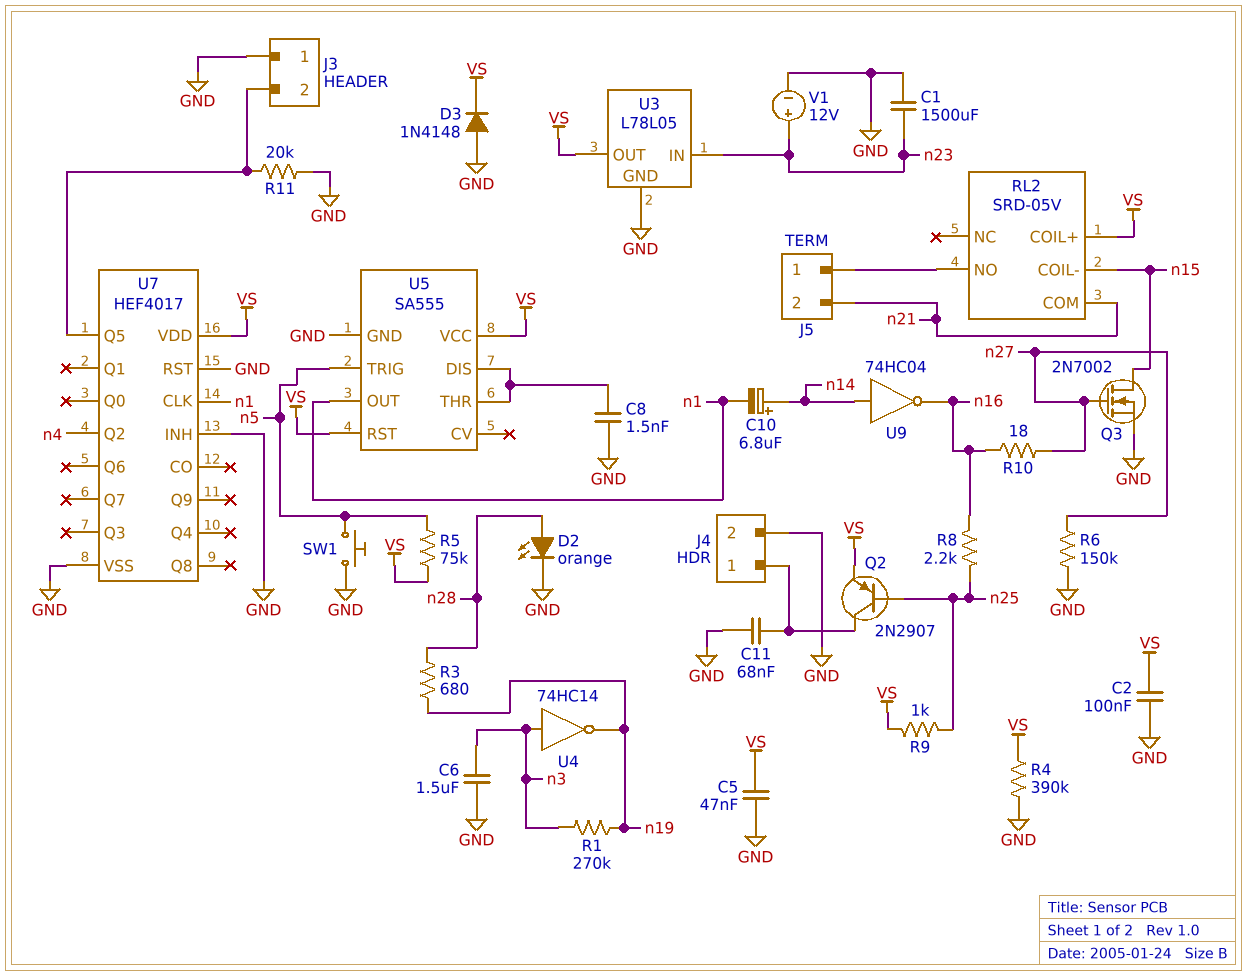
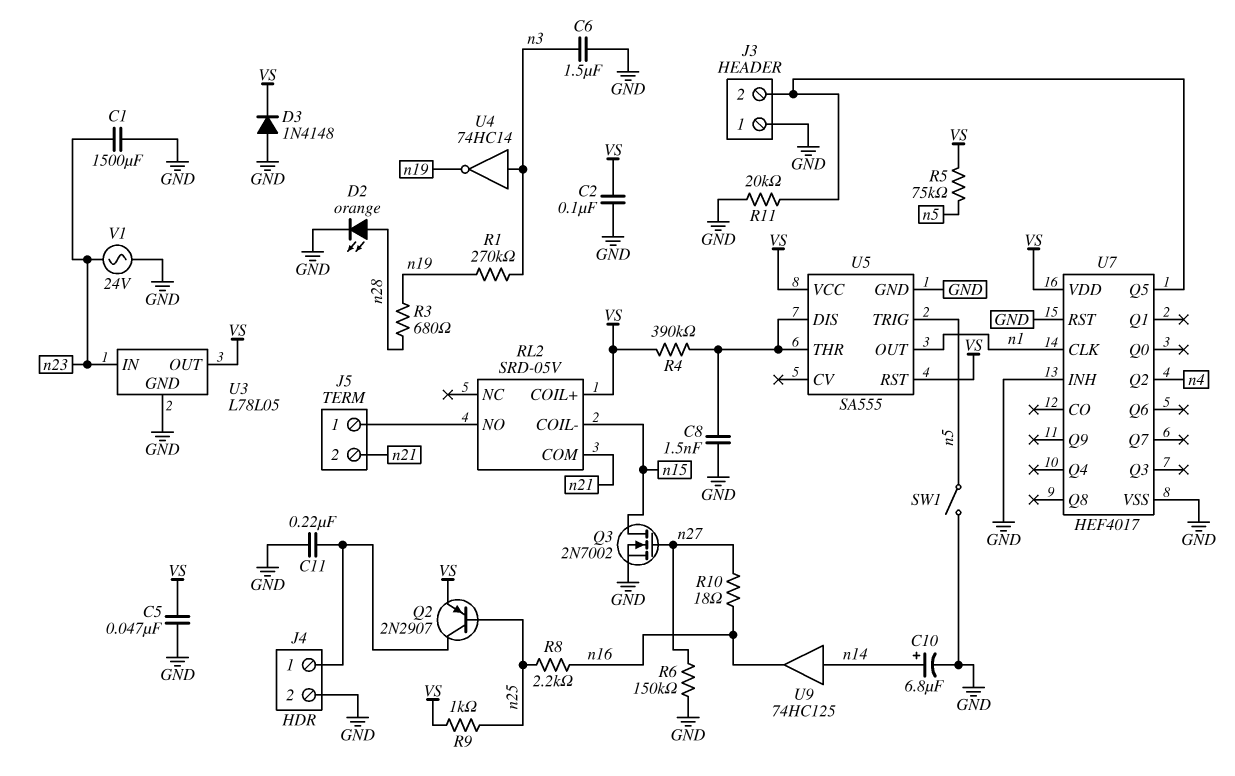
C10: 6.8uF (plus n14, minus n1) -> 6.8uF (plus n14, minus GND)
C11: 68nF (GND, J4/1) -> 220nF (GND, J4/1)
R4: 390k (GND, VS) -> 390k (U5/DIS, VS)
SW1: button (GND, n5) -> switch (GND, n5)
U9: NOT 74HC04 (in n14, out n16) -> buffer 74HC125 (in n14, out n16)
V1: 12V (plus n23, minus GND) -> AC 24V (GND, n23)

